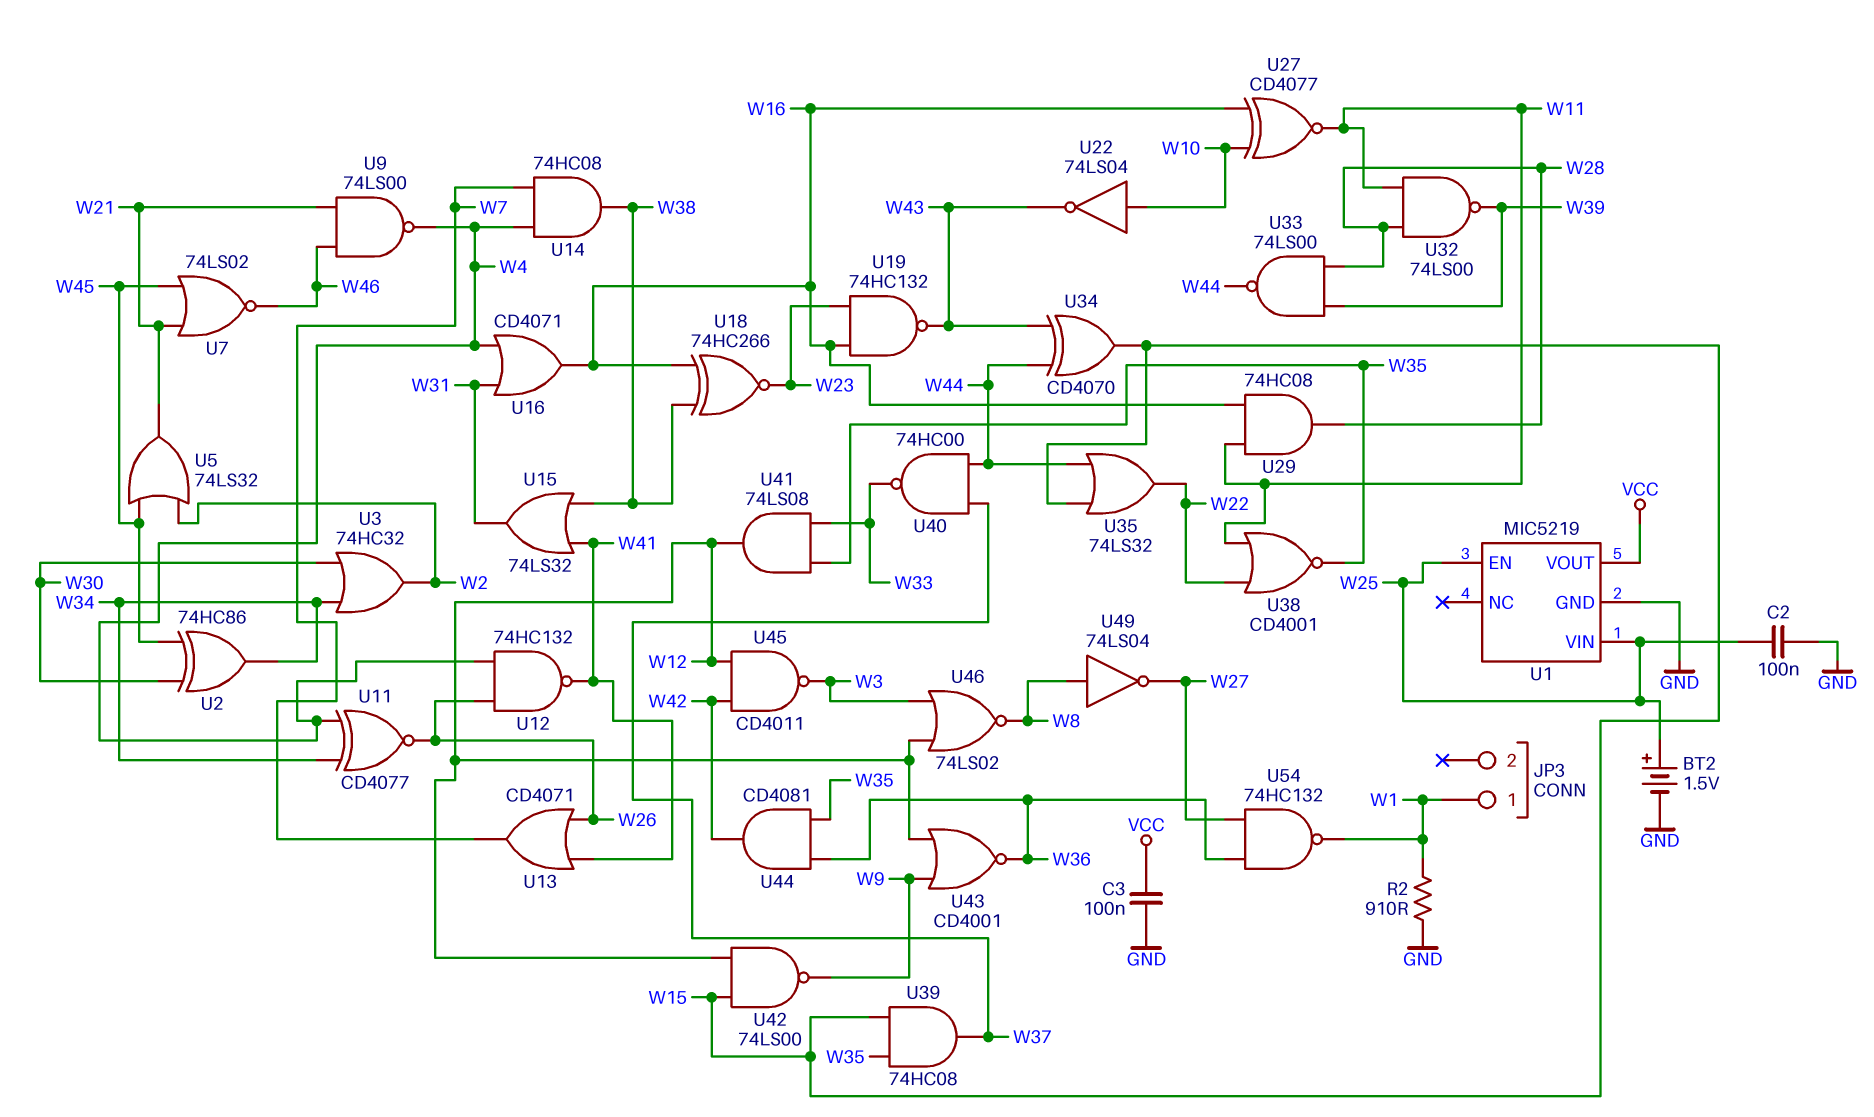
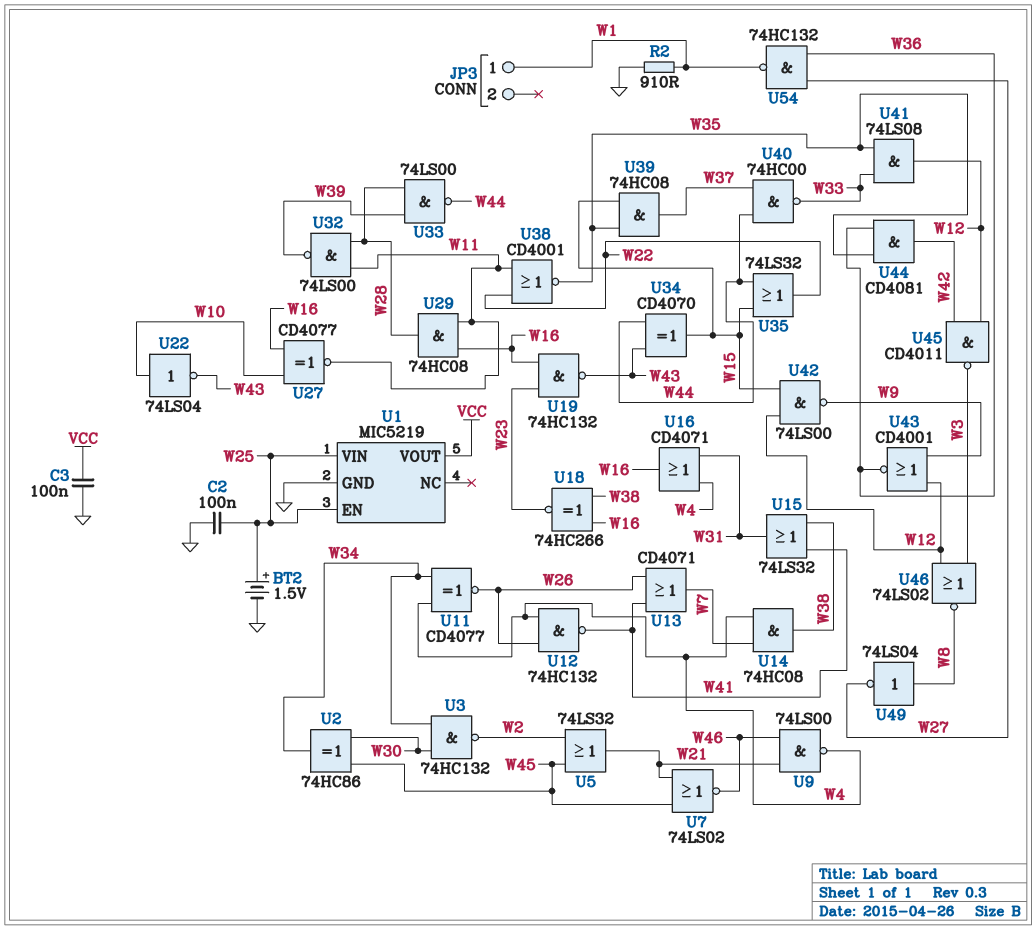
U3: OR 74HC32 (in W30, in W34, out W2) -> NAND 74HC132 (in W30, in W34, out W2)

